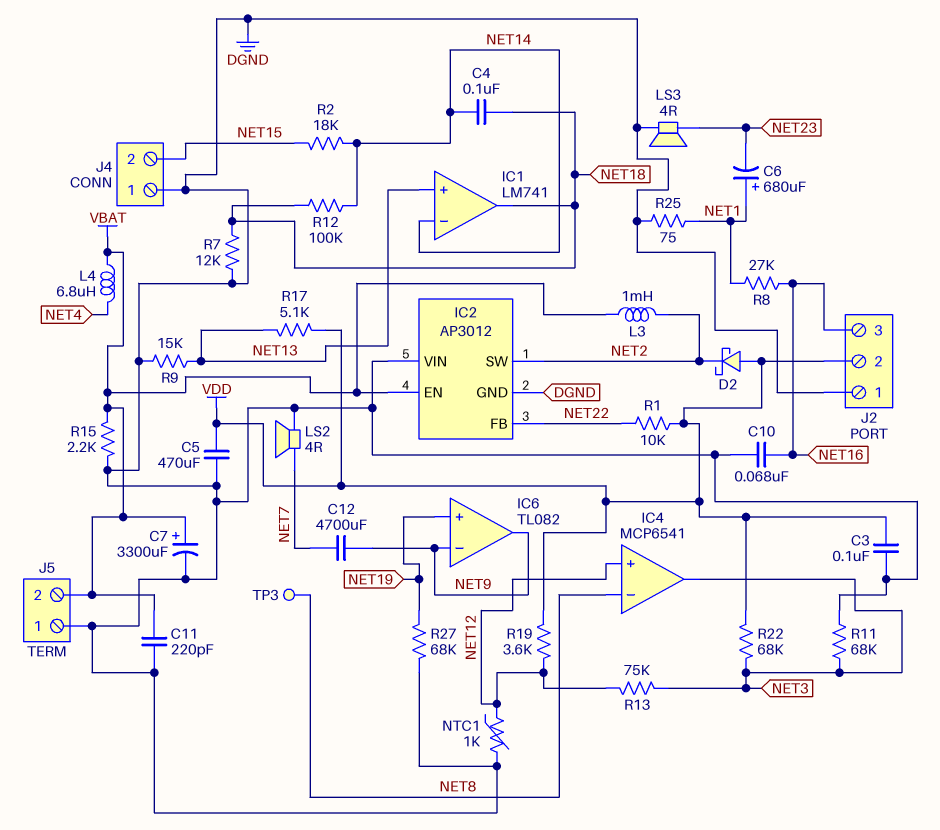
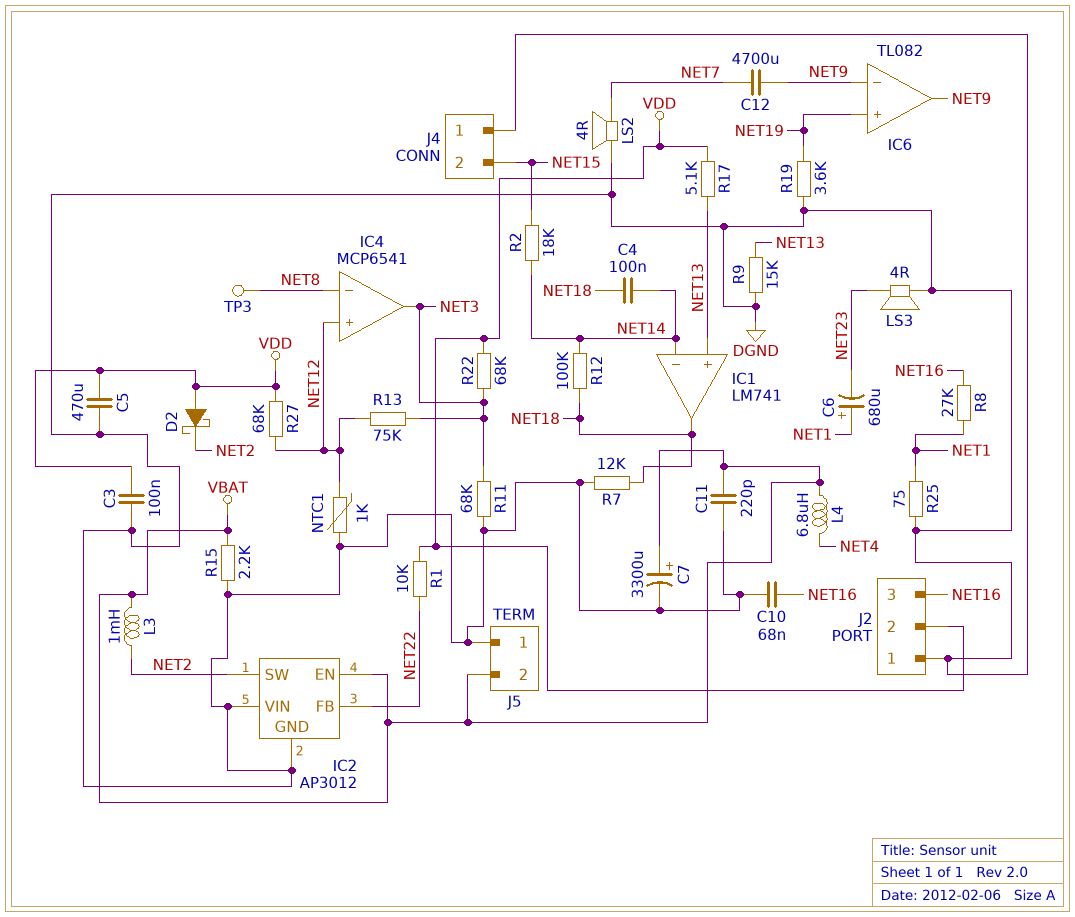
R19: 3.6k (NET12, VDD) -> 3.6k (DGND, NET19)
R27: 68k (DGND, NET19) -> 68k (NET12, VDD)

